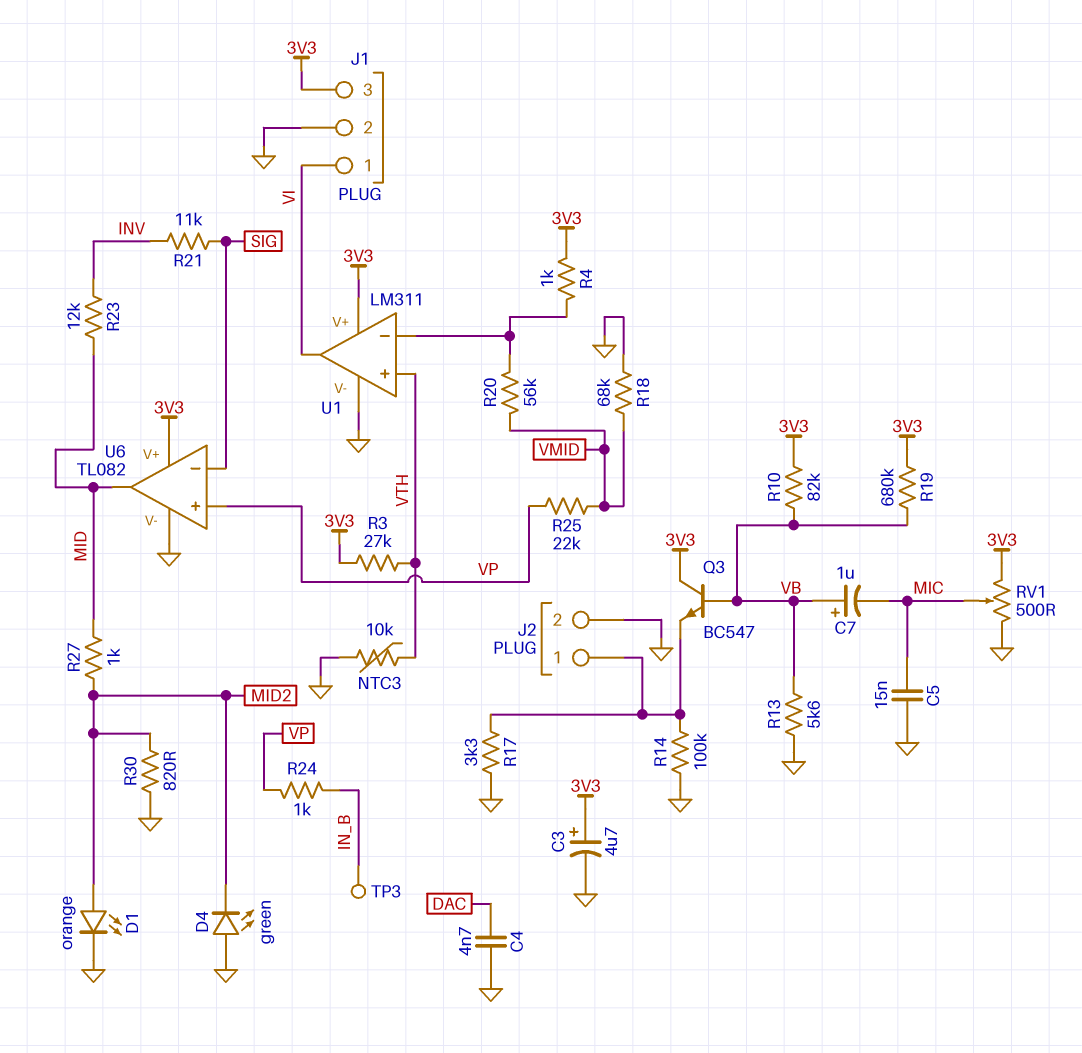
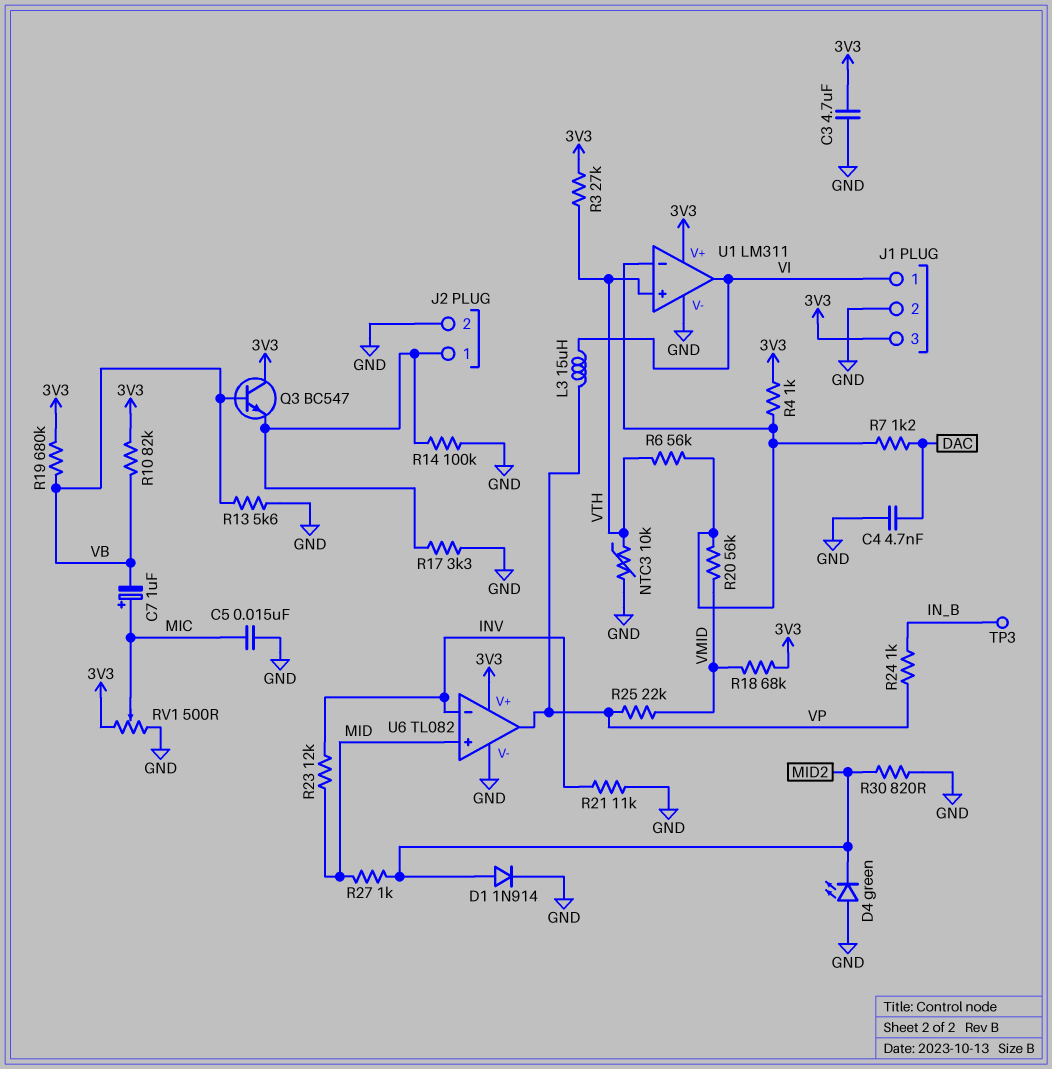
C3: 4.7uF (plus 3V3, minus GND) -> 4.7uF (3V3, GND)
C7: 1uF (plus VB, minus MIC) -> 1uF (plus MIC, minus VB)
D1: LED orange (A MID2, K GND) -> diode 1N914 (A MID2, K GND)
L3: none -> 15uH (VI, VP)
R6: none -> 56k (U1/in-, VTH)
R7: none -> 1.2k (DAC, U1/in-)
R18: 68k (GND, VMID) -> 68k (3V3, VMID)
R21: 11k (INV, SIG) -> 11k (GND, INV)
U6 pin in+: VP -> MID
U6 pin in-: SIG -> INV
U6 pin out: MID -> VP

